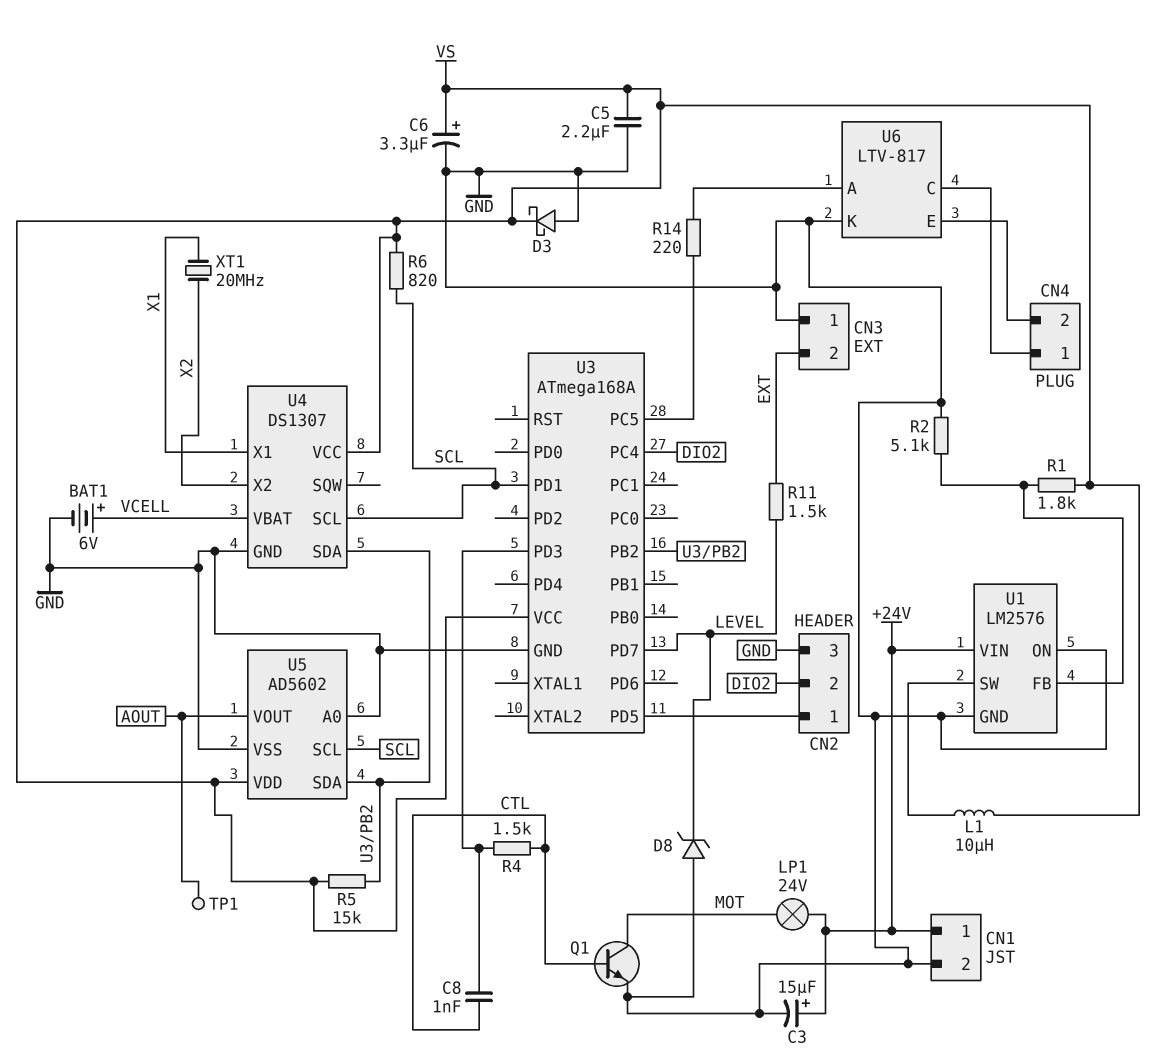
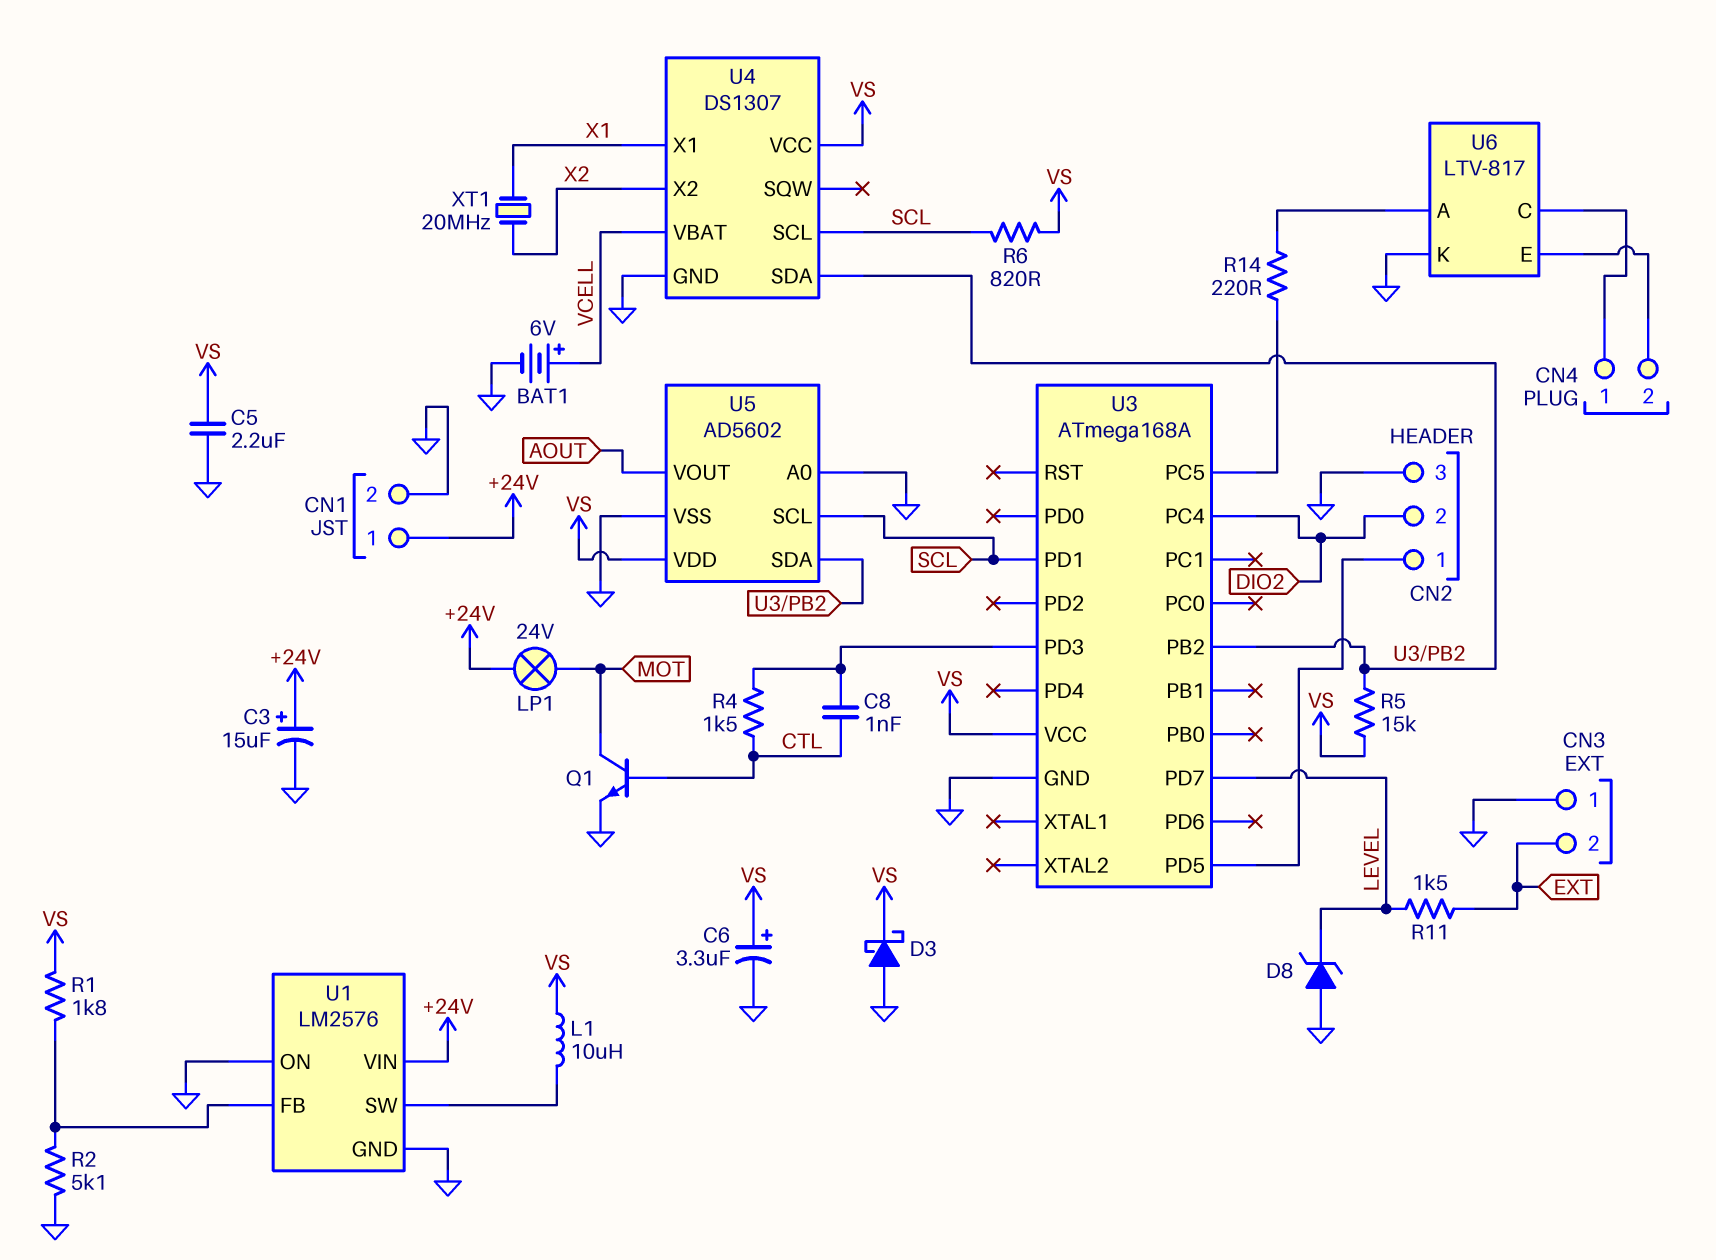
TP1: test point (AOUT) -> none

